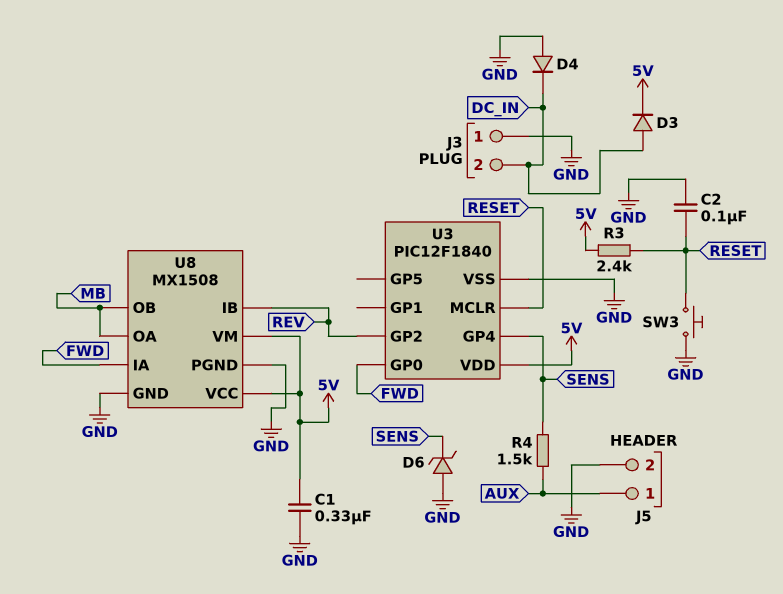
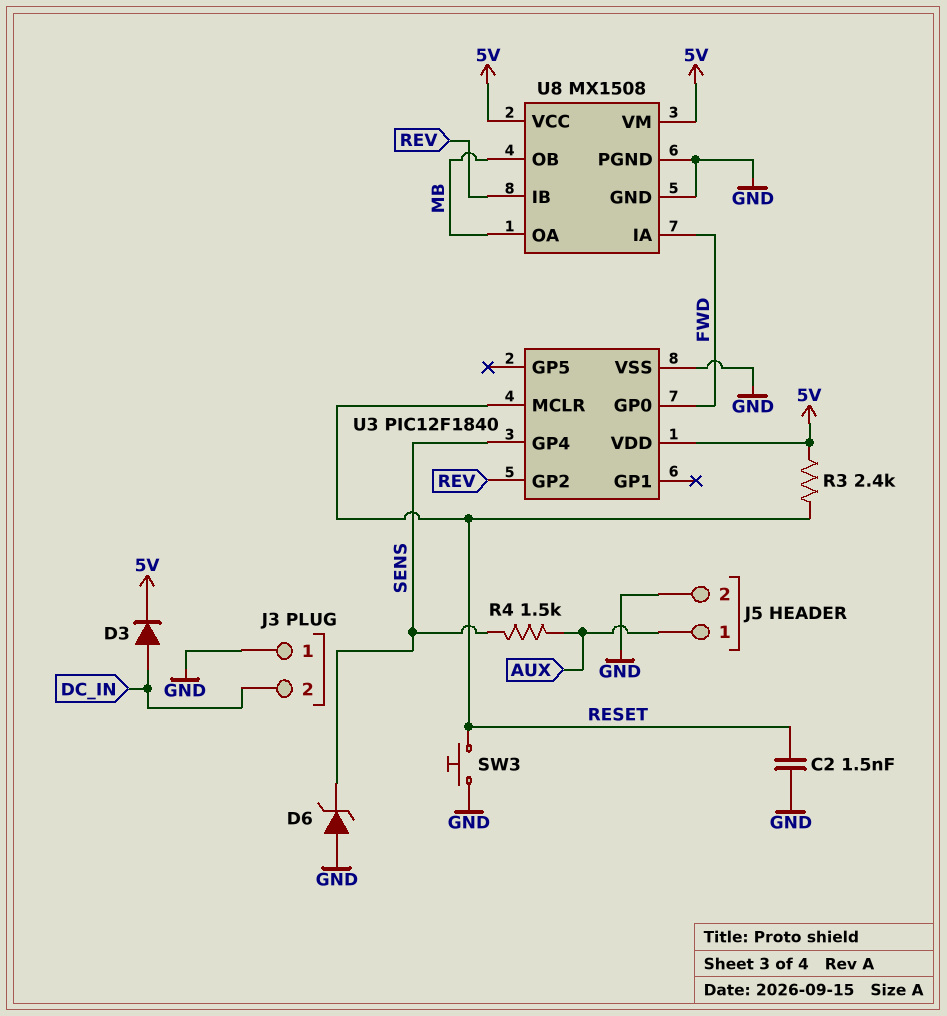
C1: 330nF (5V, GND) -> none
C2: 100nF (GND, RESET) -> 1.5nF (GND, RESET)
D4: diode (A GND, K DC_IN) -> none

